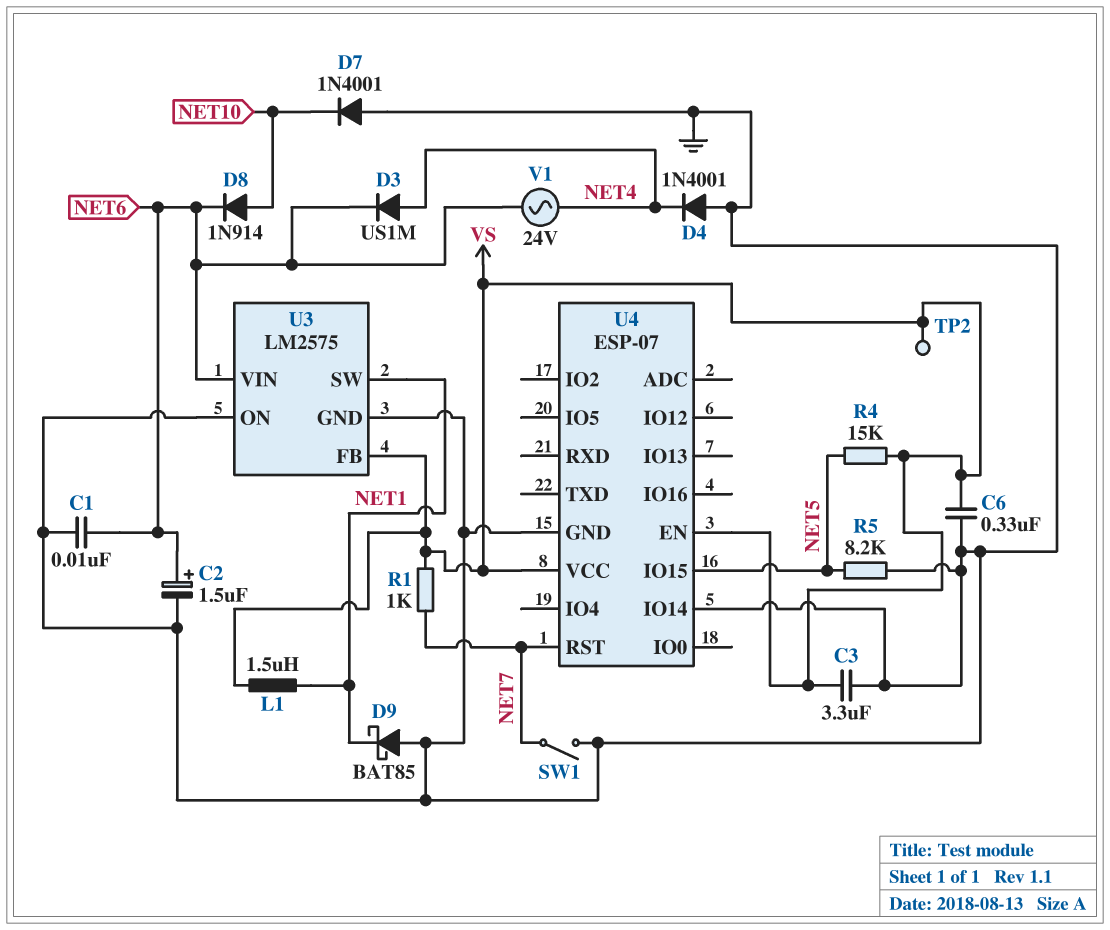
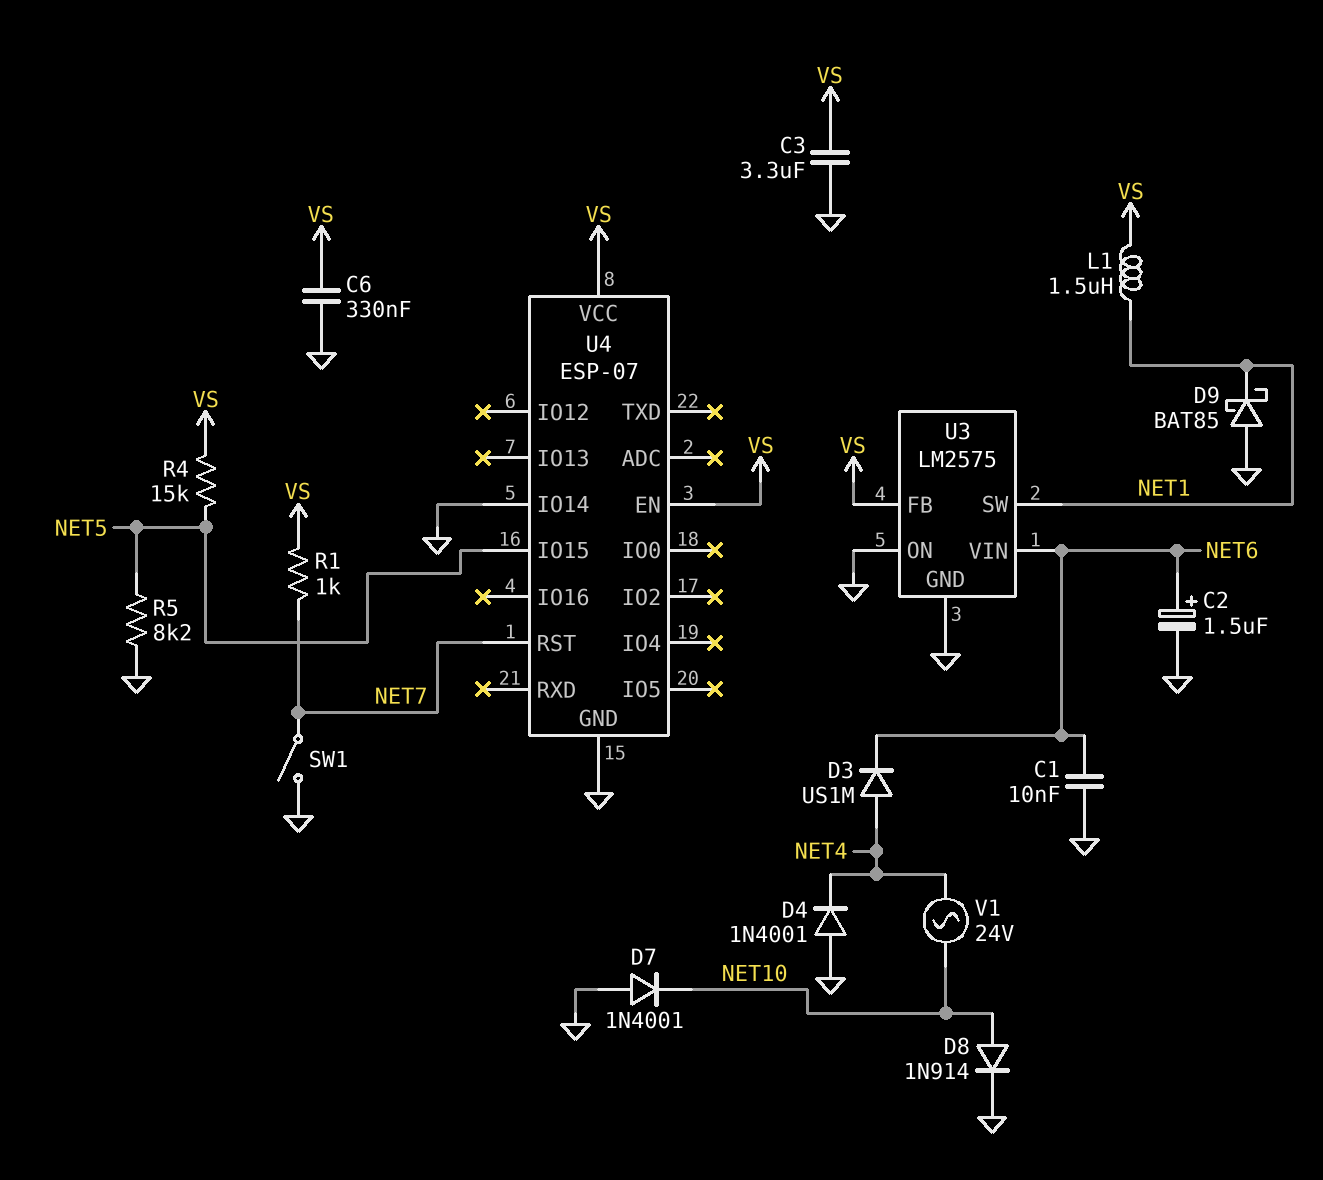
D8: diode 1N914 (A NET10, K NET6) -> diode 1N914 (A NET10, K GND)
TP2: test point (VS) -> none
V1: AC 24V (NET4, NET6) -> AC 24V (NET4, NET10)

